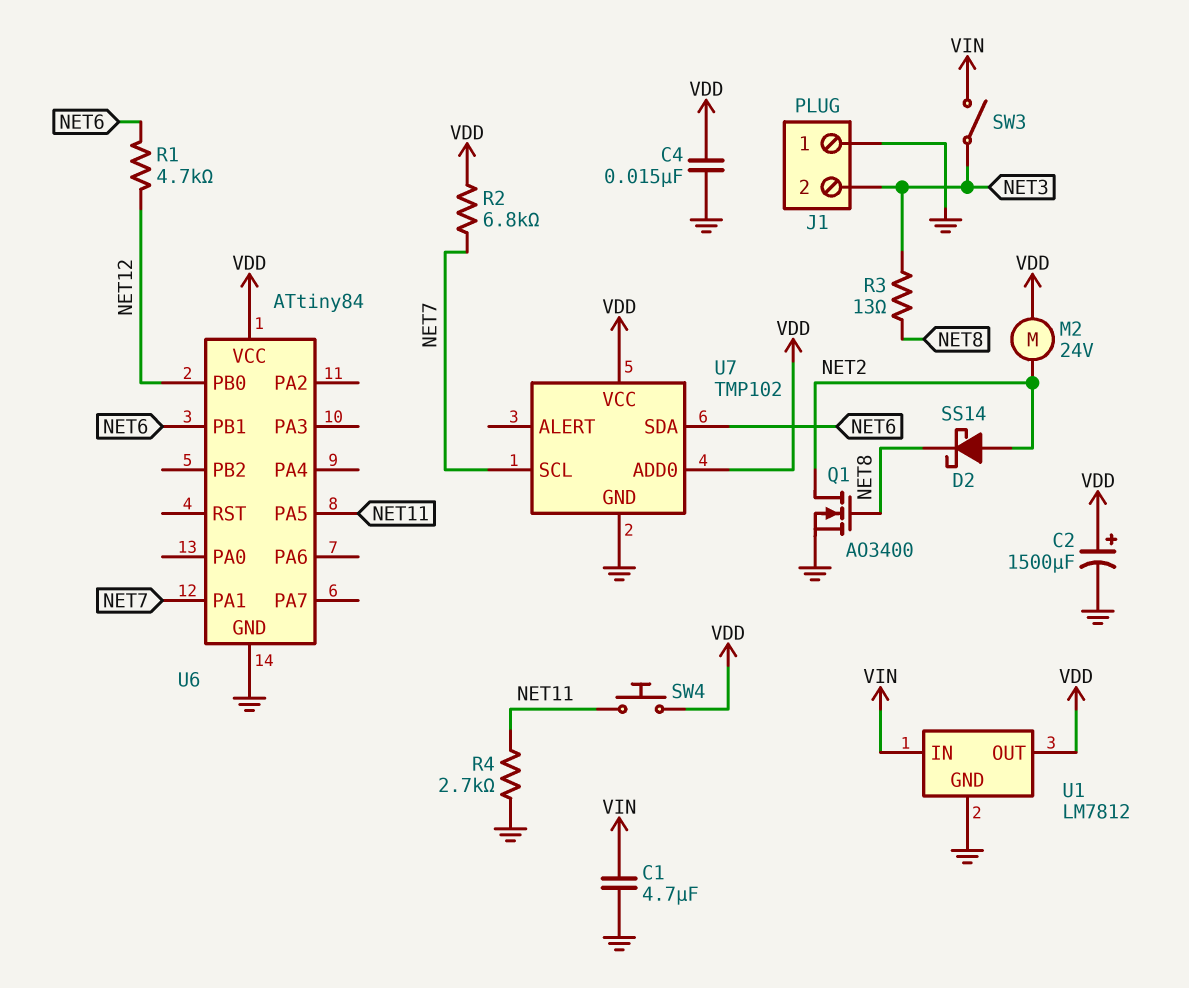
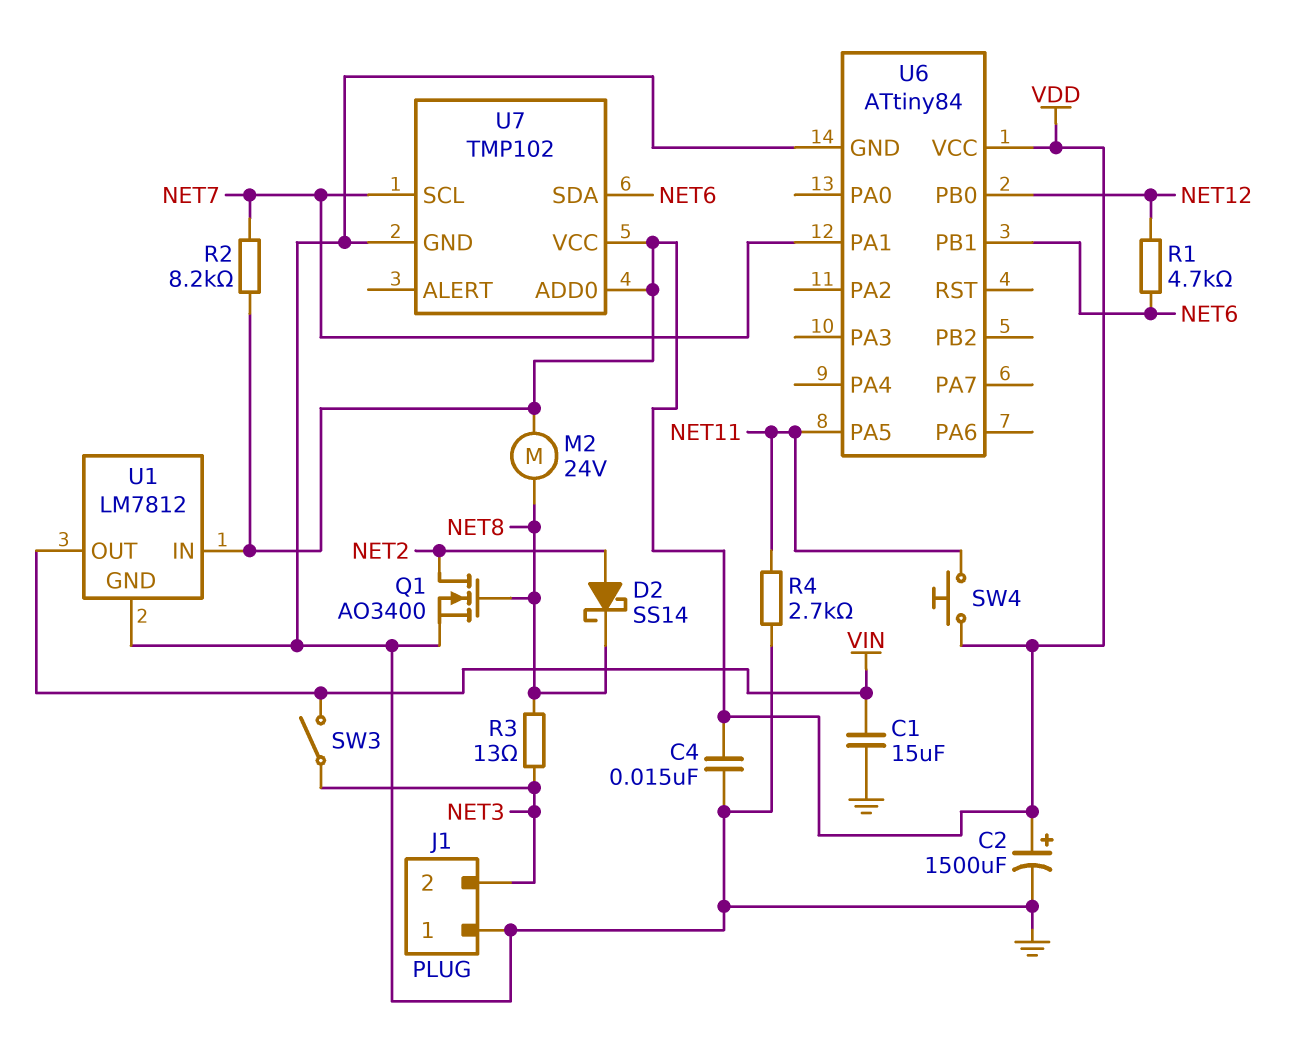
C1: 4.7uF (GND, VIN) -> 15uF (GND, VIN)
M2: motor 24V (NET2, VDD) -> motor 24V (NET8, VDD)
R2: 6.8k (NET7, VDD) -> 8.2k (NET7, VDD)
U1 pin IN: VIN -> VDD
U1 pin OUT: VDD -> VIN

